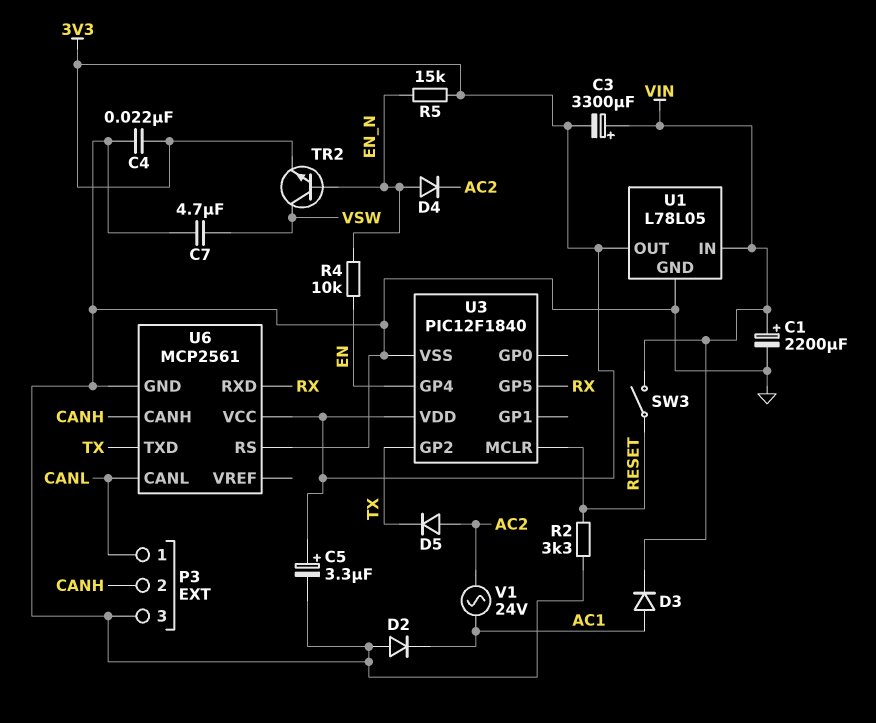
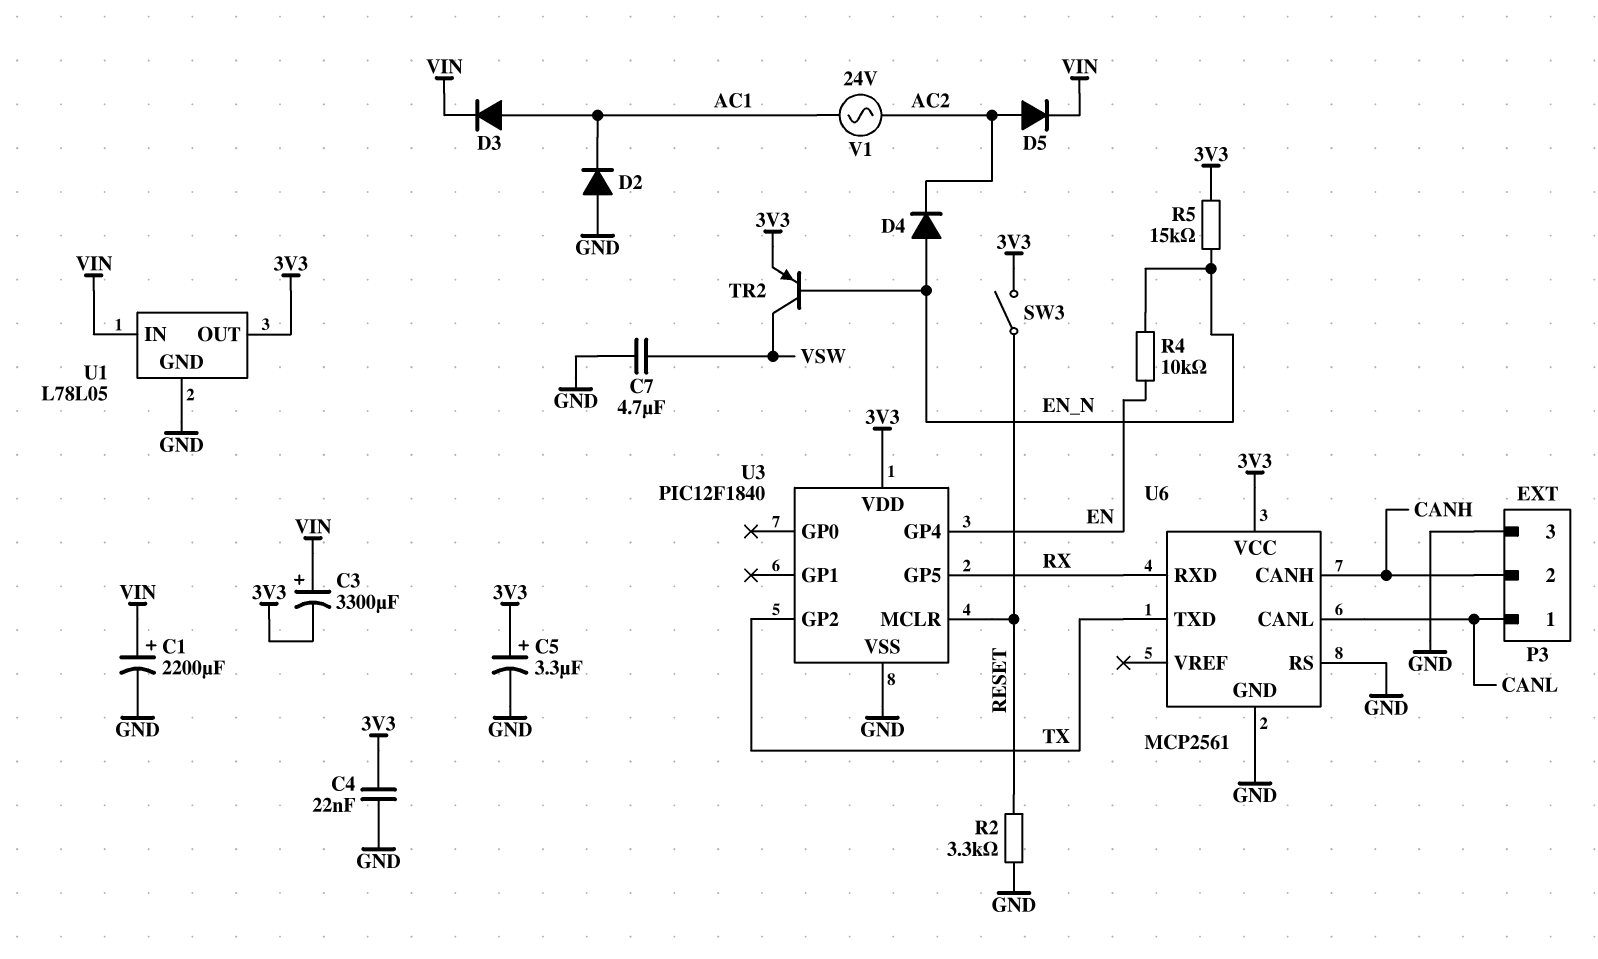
D5: diode (A AC2, K TX) -> diode (A AC2, K VIN)
SW3: switch (RESET, VIN) -> switch (3V3, RESET)
TR2: NPN (B EN_N, C VSW, E 3V3) -> PNP (B EN_N, C VSW, E 3V3)

